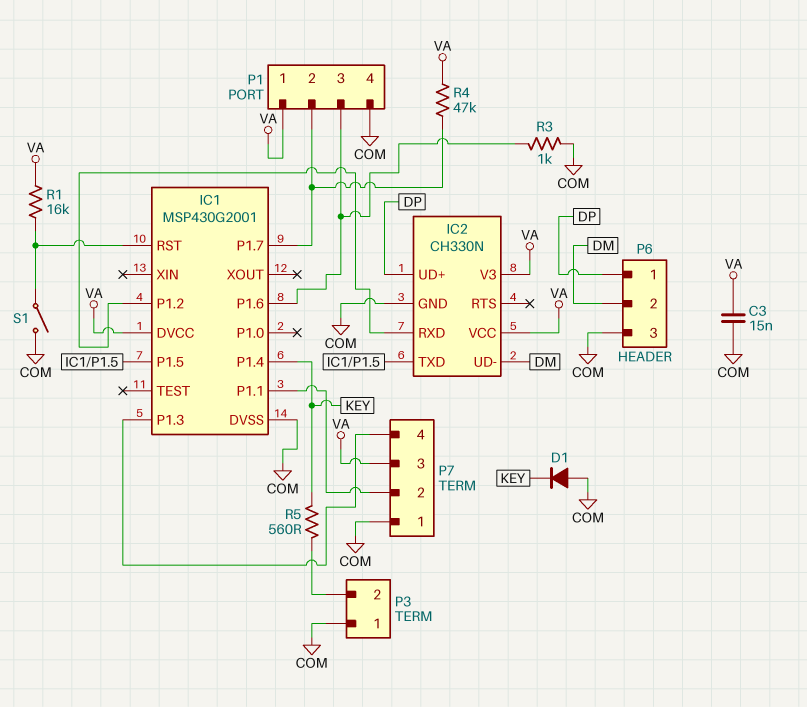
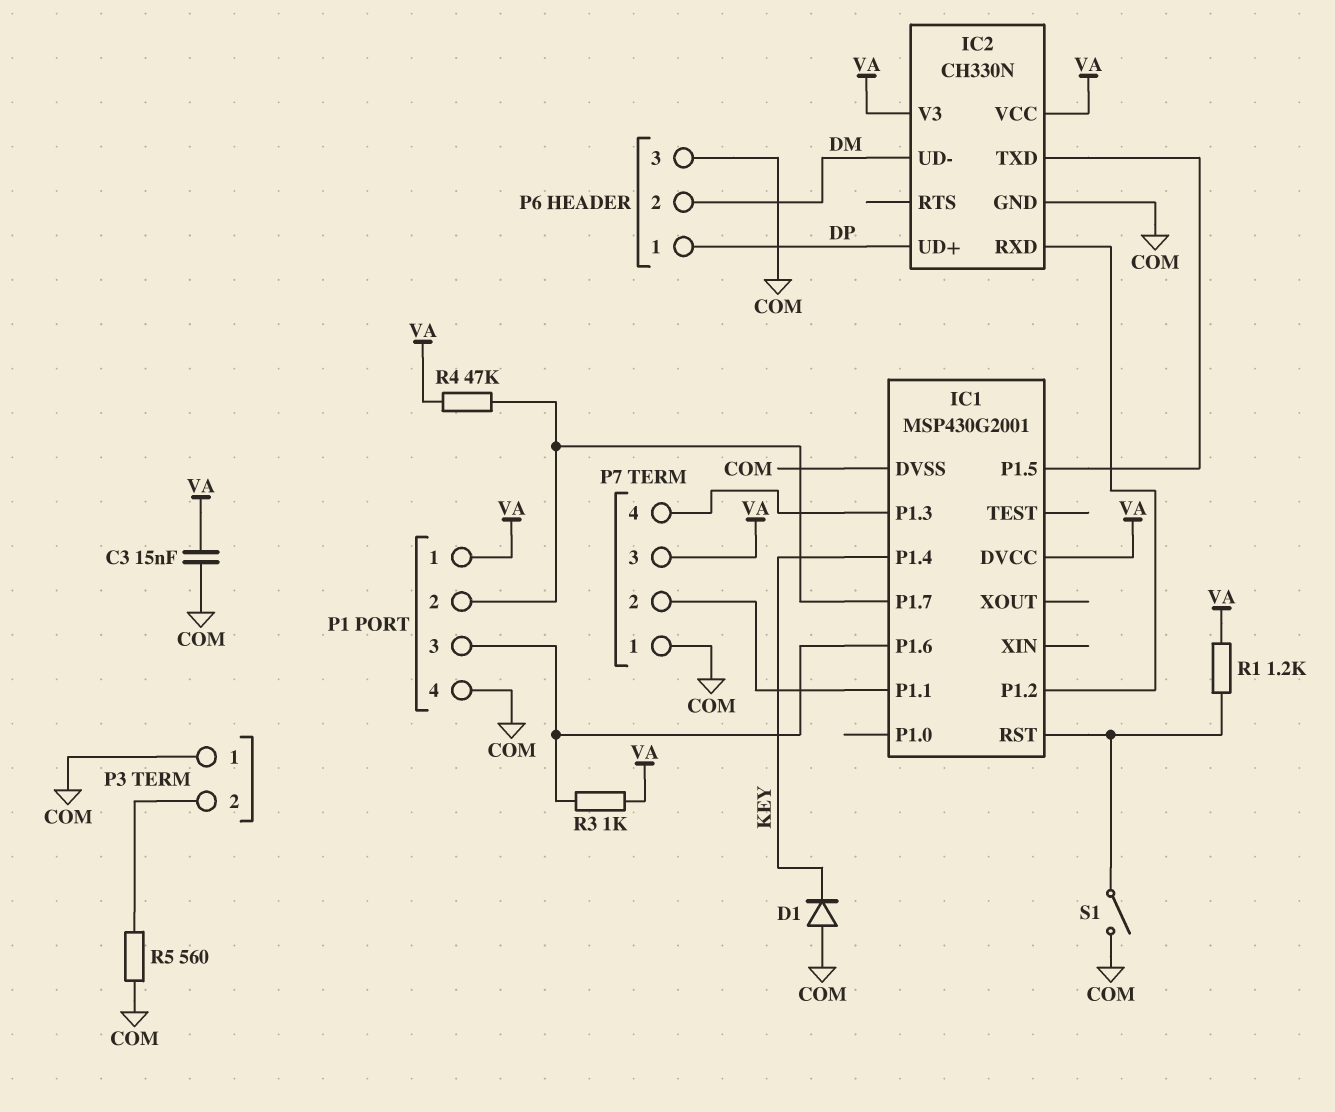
R1: 16k (IC1/RST, VA) -> 1.2k (IC1/RST, VA)
R3: 1k (COM, IC1/P1.6) -> 1k (IC1/P1.6, VA)
R5: 560 (KEY, P3/2) -> 560 (COM, P3/2)

